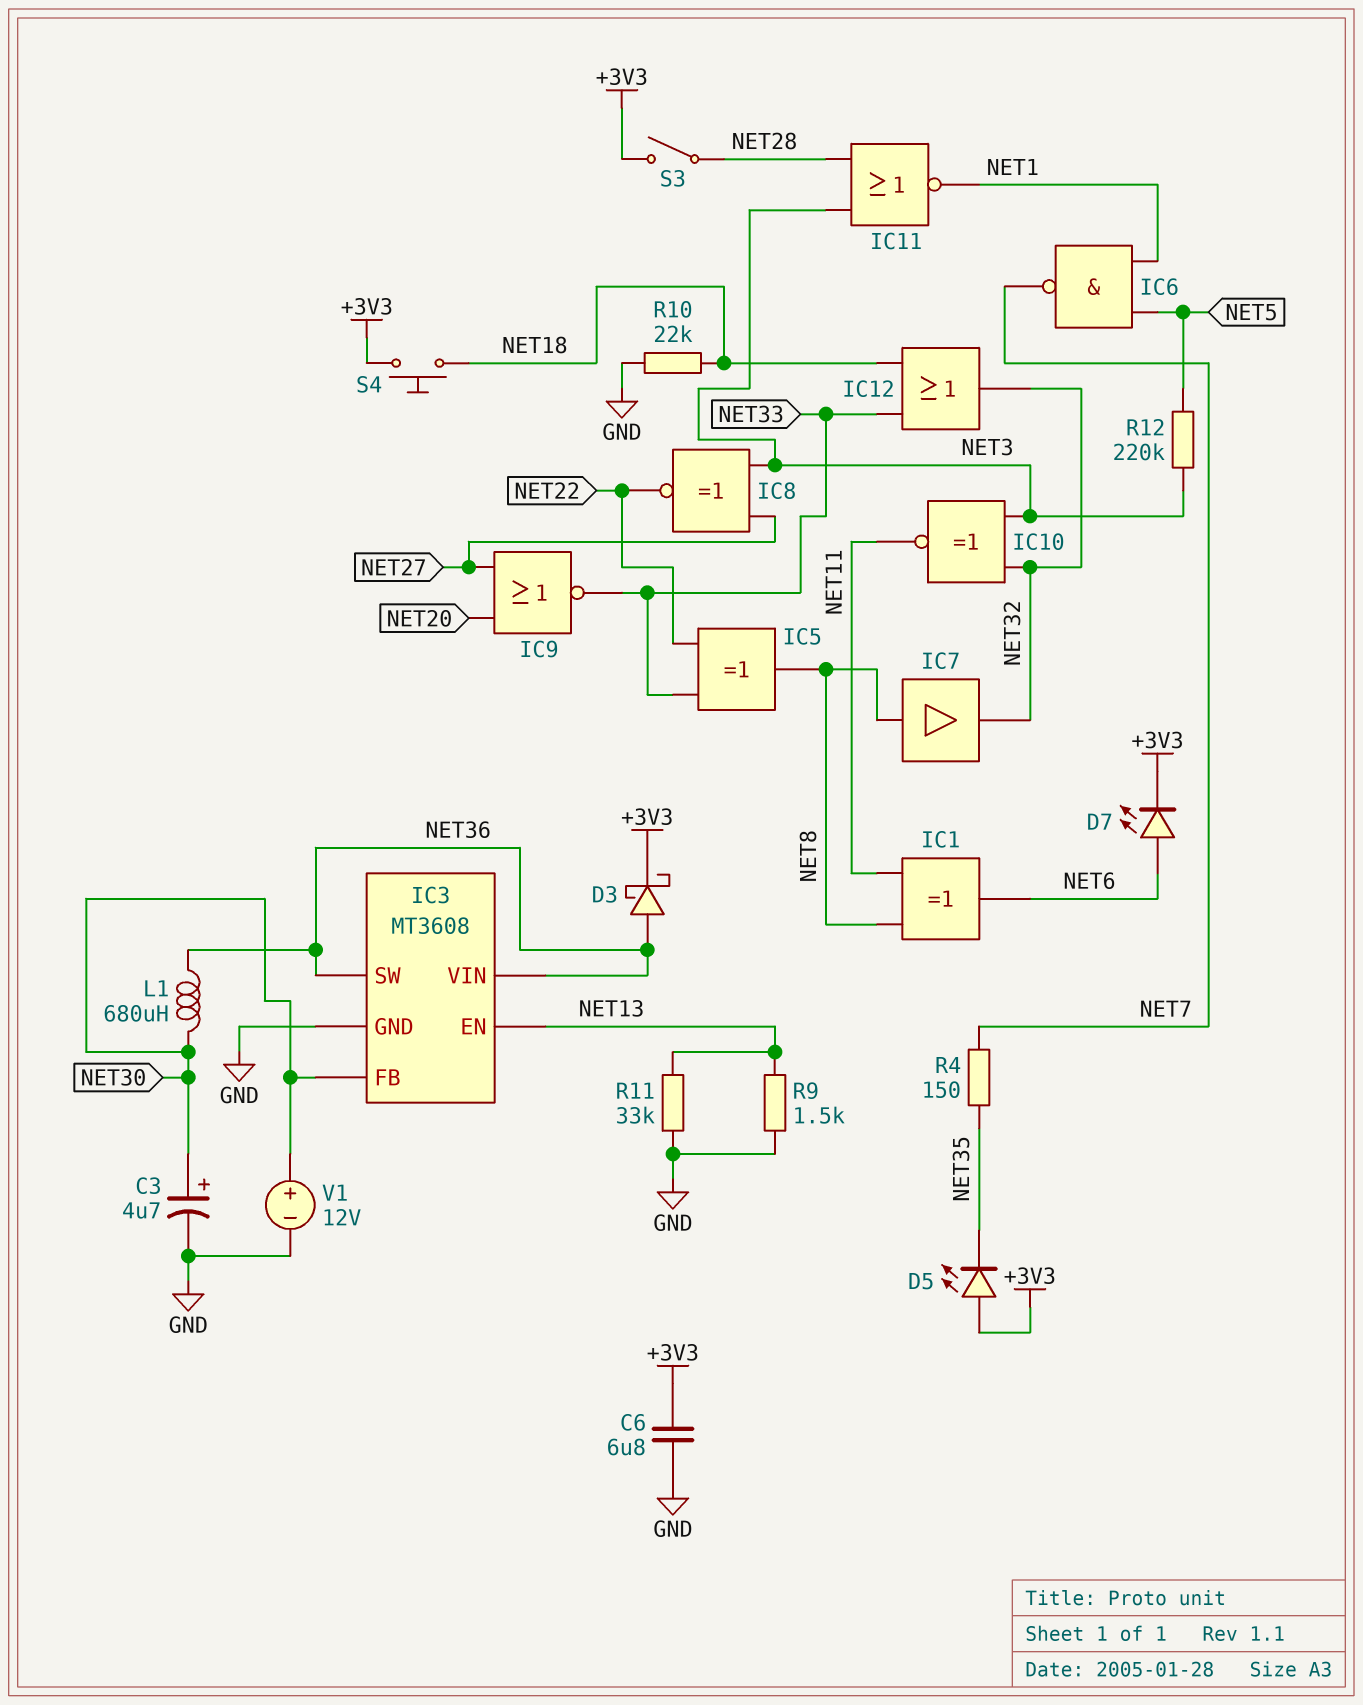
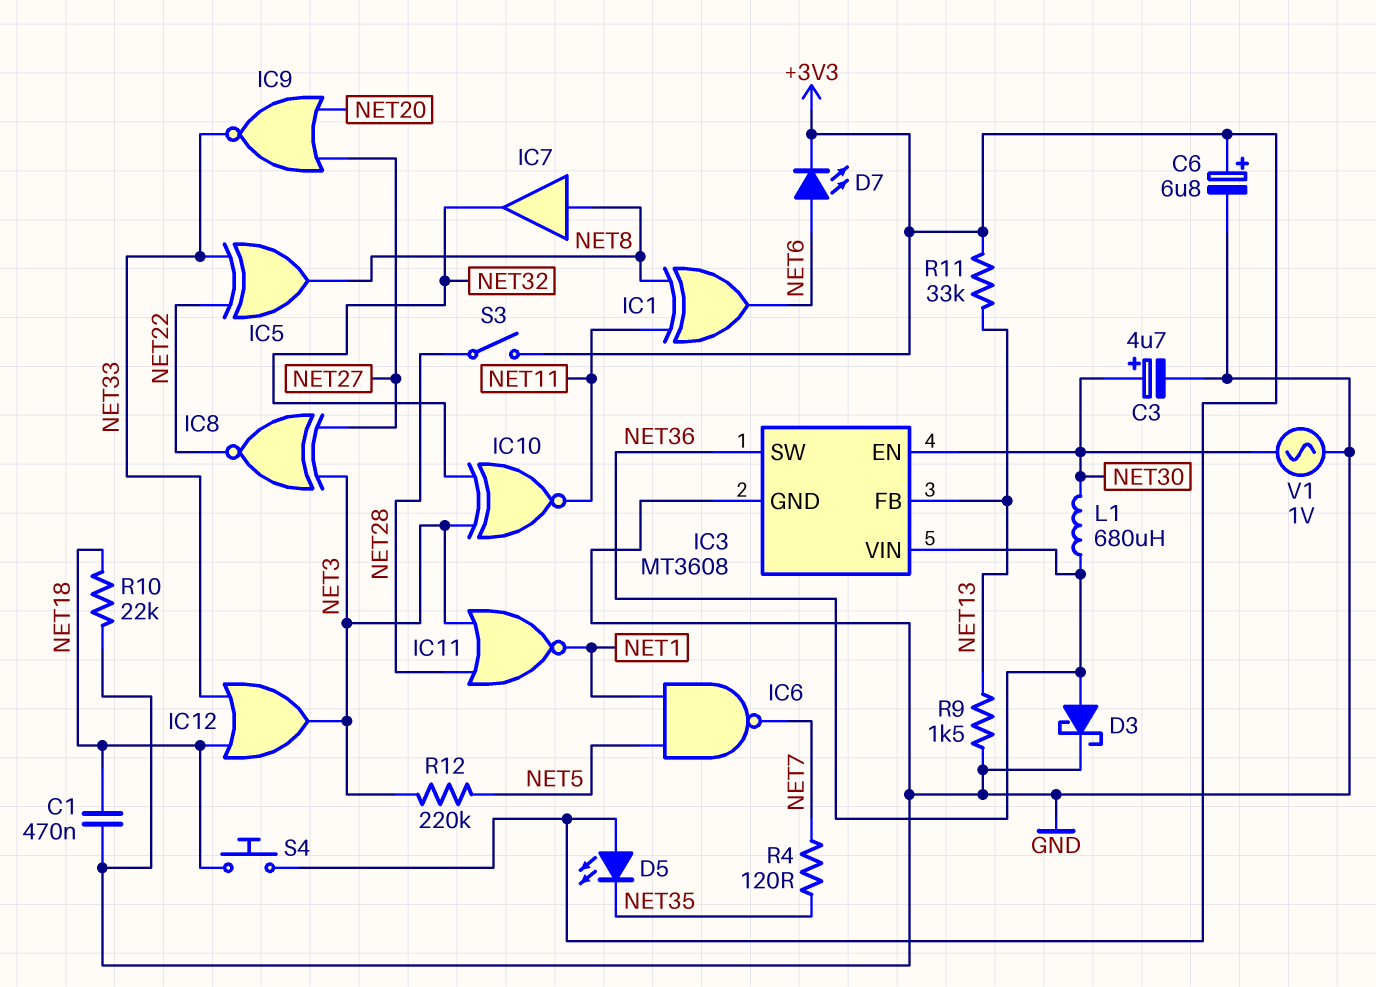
C1: none -> 470nF (GND, NET18)
C6: 6.8uF (+3V3, GND) -> 6.8uF (plus +3V3, minus GND)
D3: schottky (A NET36, K +3V3) -> schottky (A NET36, K GND)
IC3 pin EN: NET13 -> NET30
IC3 pin FB: NET30 -> NET13
IC12: OR (in NET18, in NET33, out NET32) -> OR (in NET18, in NET33, out NET3)
R4: 150 (NET7, NET35) -> 120 (NET7, NET35)
R11: 33k (GND, NET13) -> 33k (+3V3, NET13)
V1: 12V (plus NET30, minus GND) -> AC 1V (GND, NET30)

